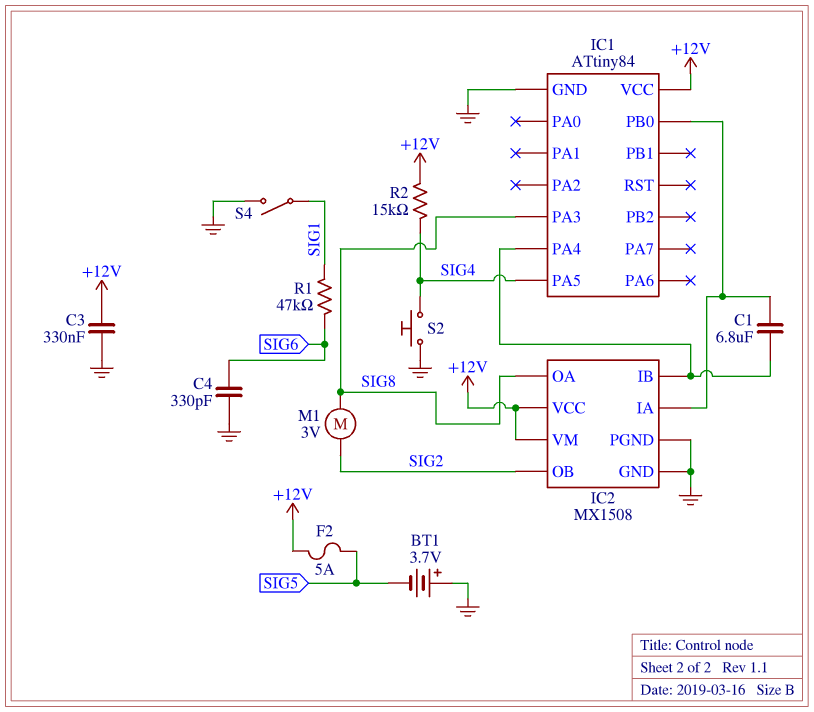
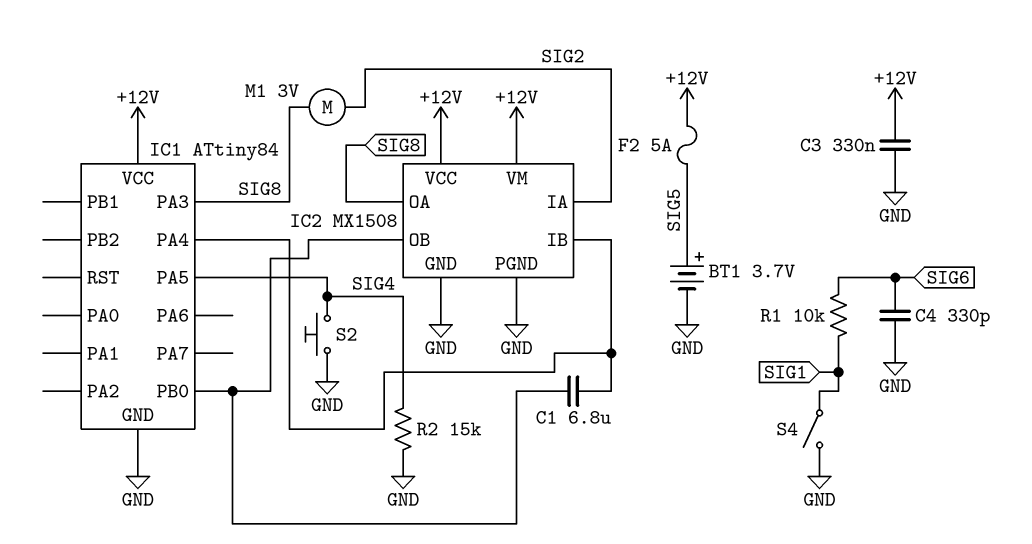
BT1: 3.7V (plus GND, minus SIG5) -> 3.7V (plus SIG5, minus GND)
IC2 pin IA: IC1/PB0 -> SIG2
IC2 pin OB: SIG2 -> IC1/PB0
R1: 47k (SIG1, SIG6) -> 10k (SIG1, SIG6)
R2: 15k (+12V, SIG4) -> 15k (GND, SIG4)

